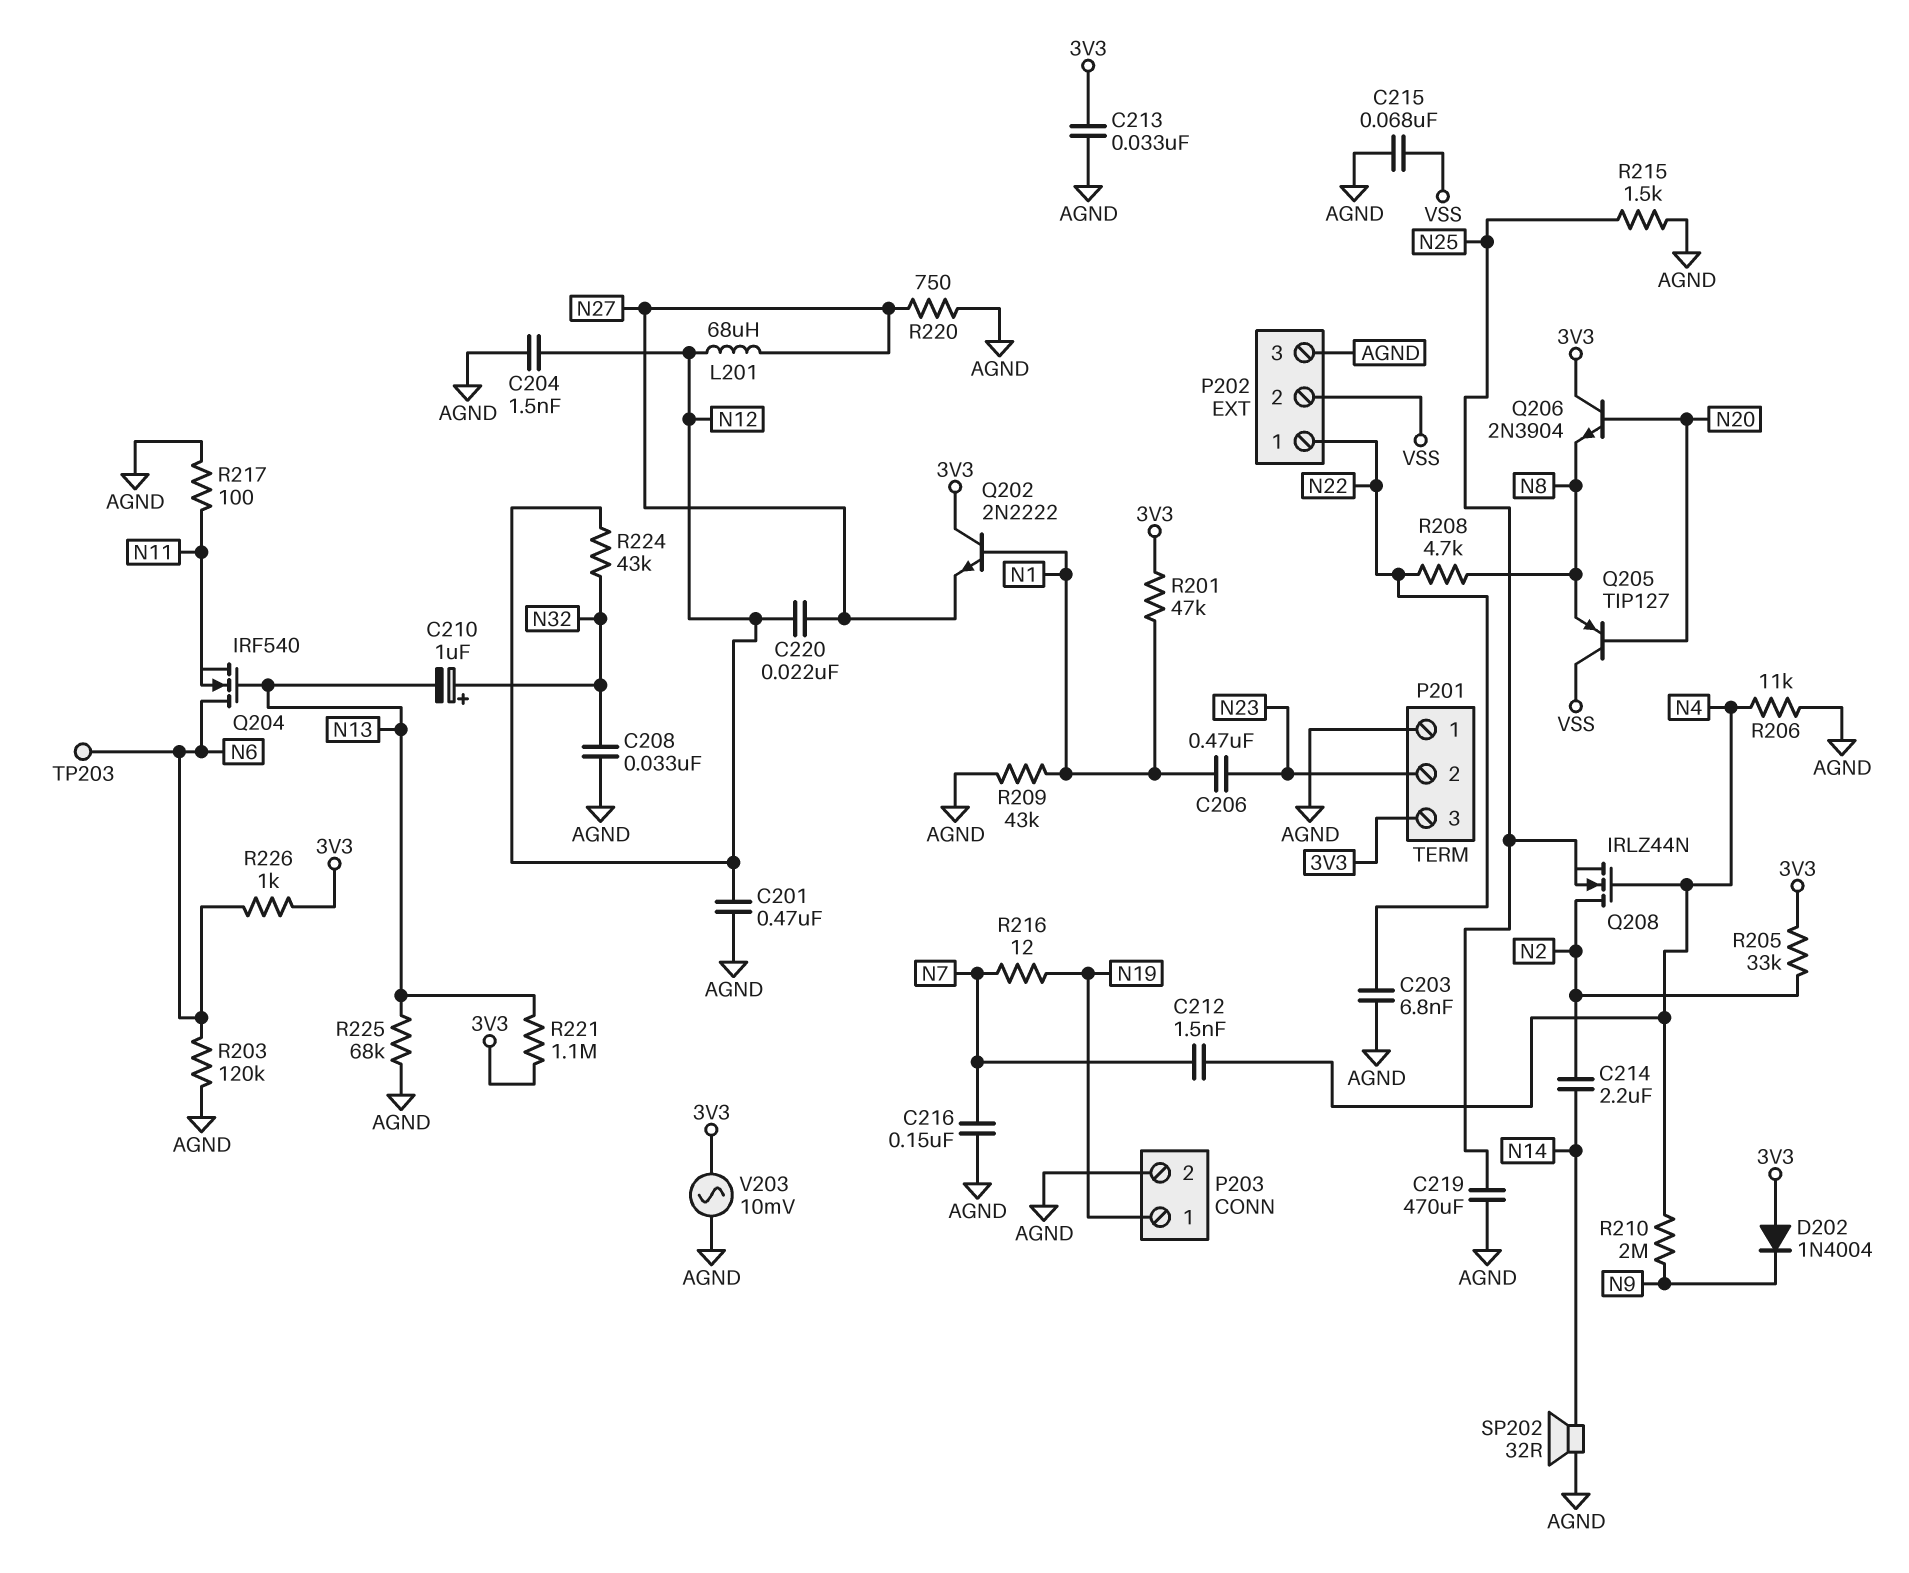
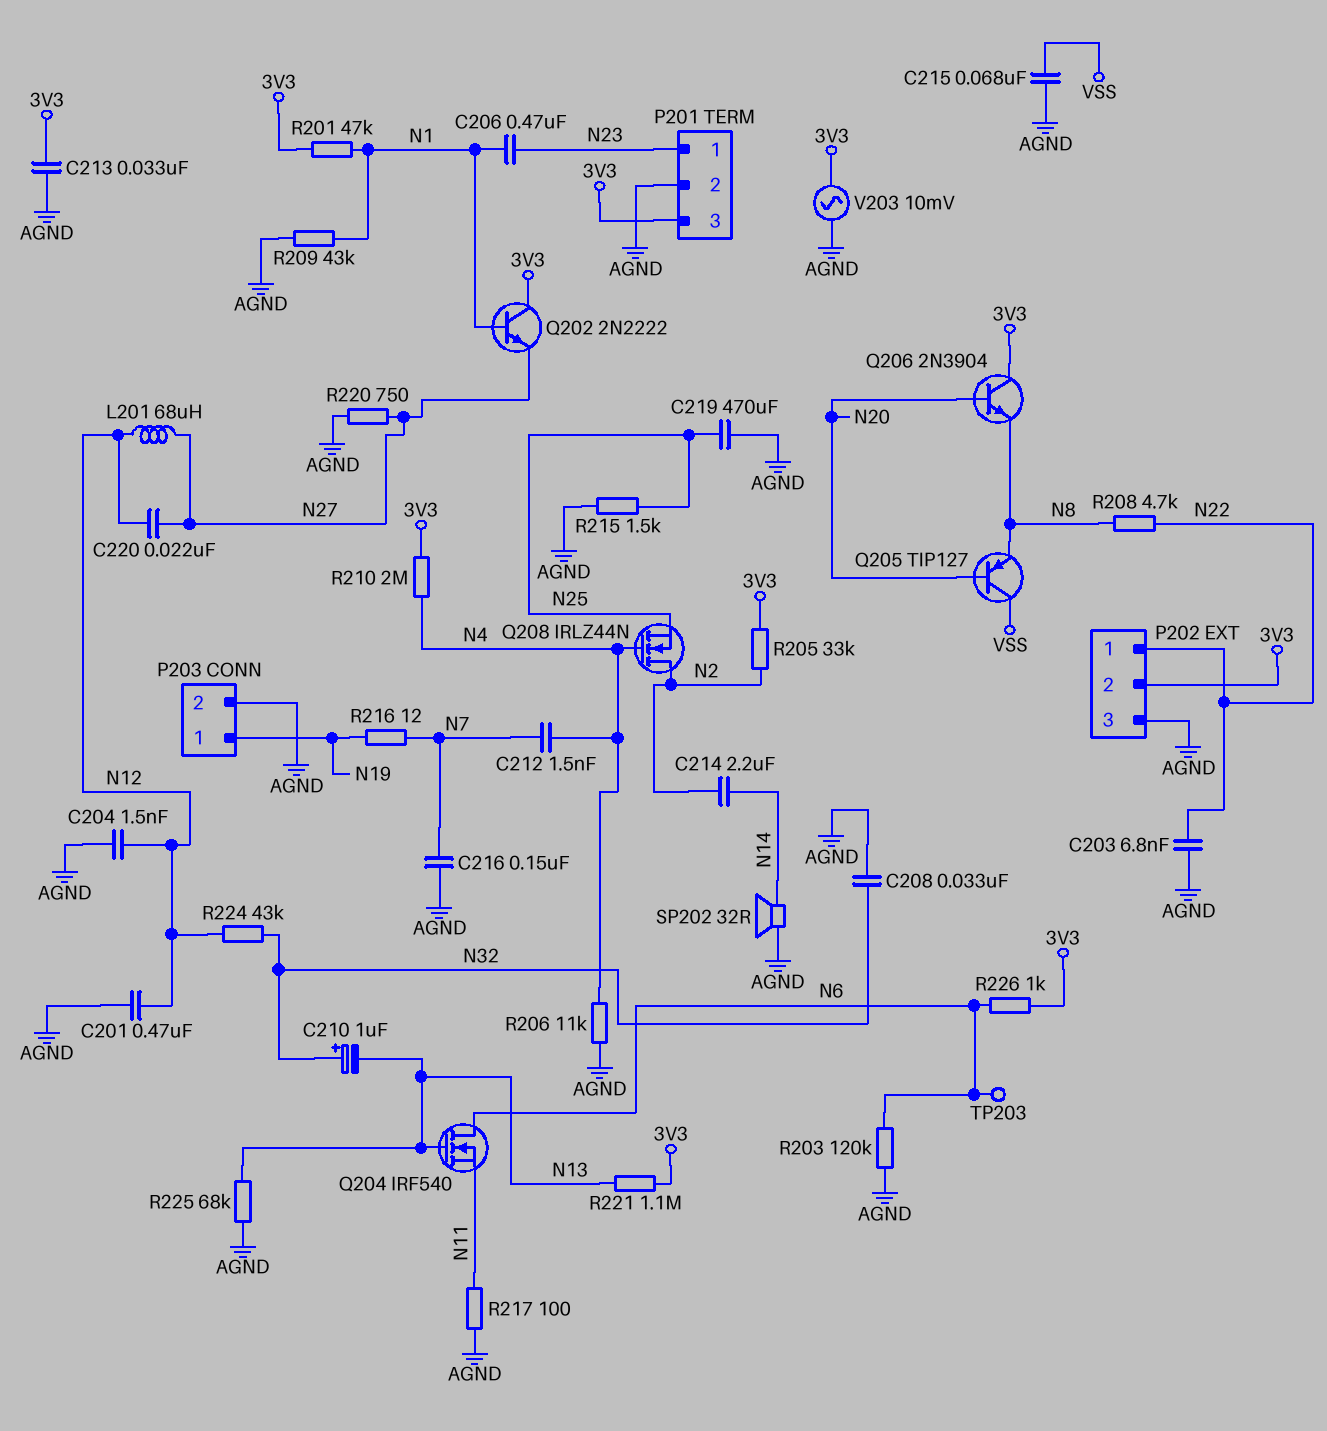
D202: diode 1N4004 (A 3V3, K N9) -> none
P201 pin 1: AGND -> N23
P201 pin 2: N23 -> AGND
P202 pin 2: VSS -> 3V3
R210: 2M (N4, N9) -> 2M (3V3, N4)

